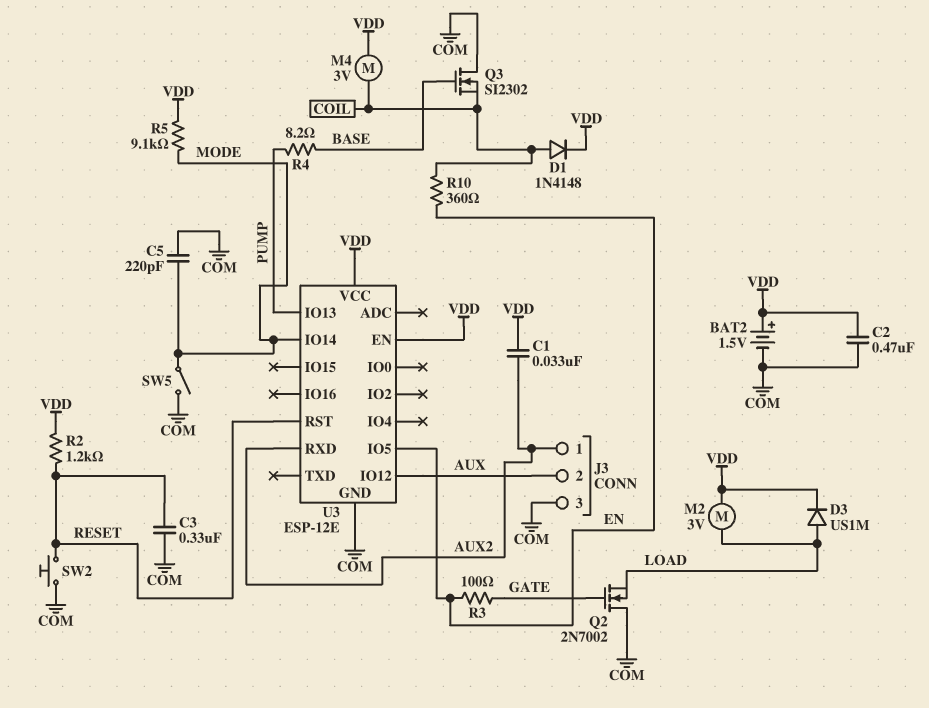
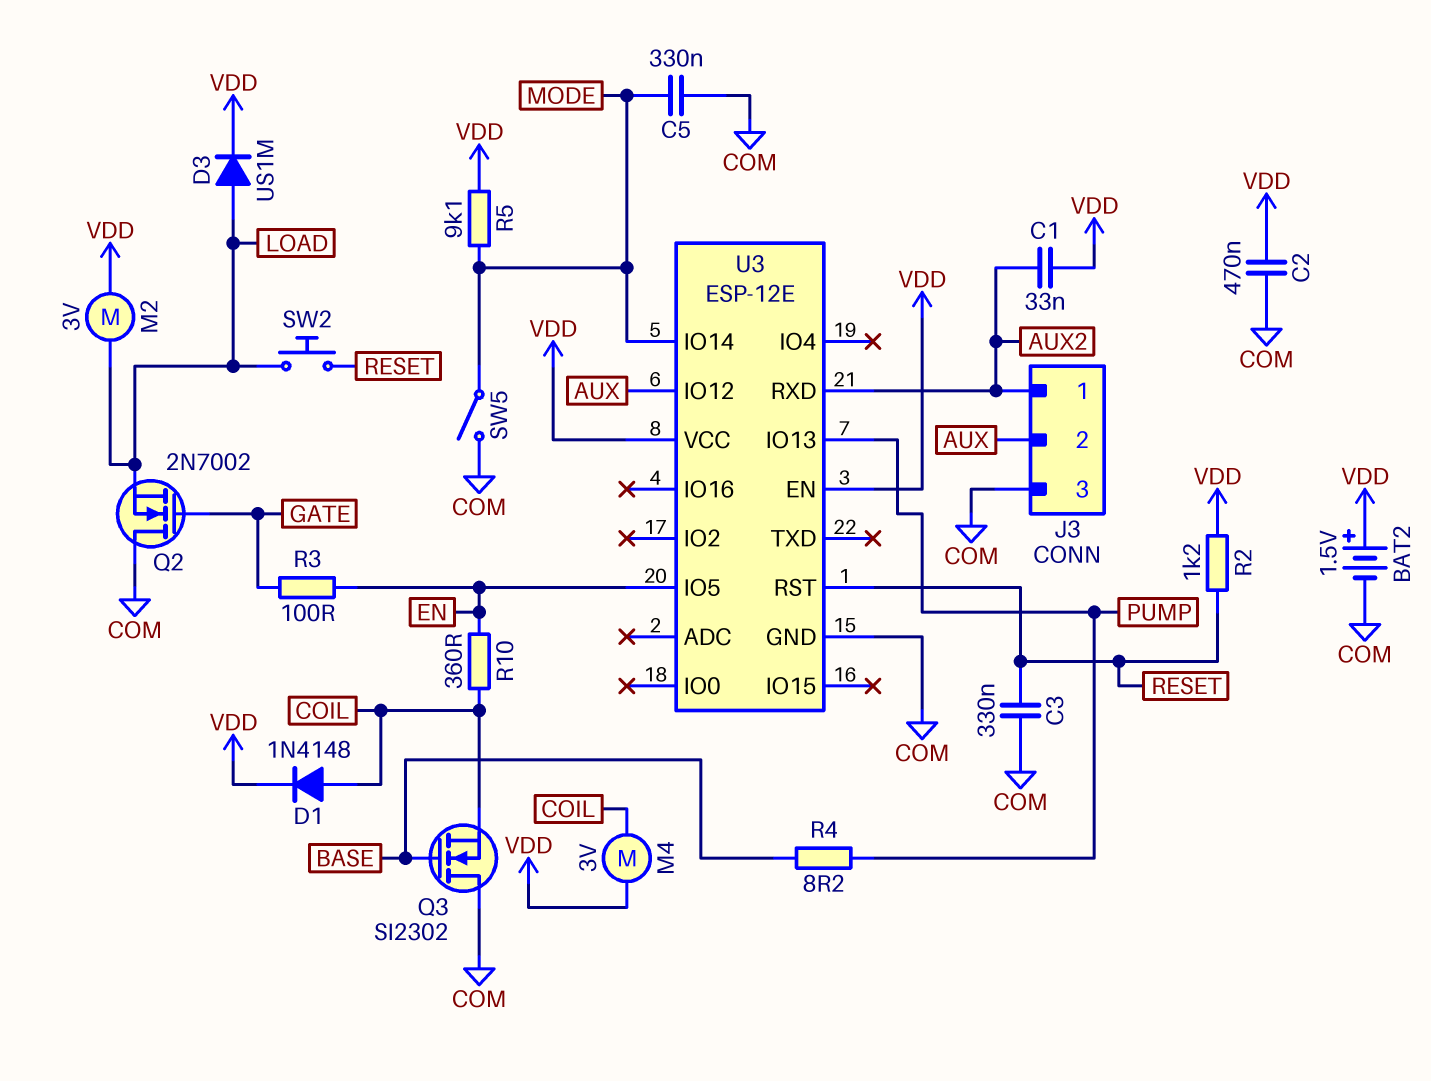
C5: 220pF (COM, MODE) -> 330nF (COM, MODE)
SW2: button (COM, RESET) -> button (LOAD, RESET)

